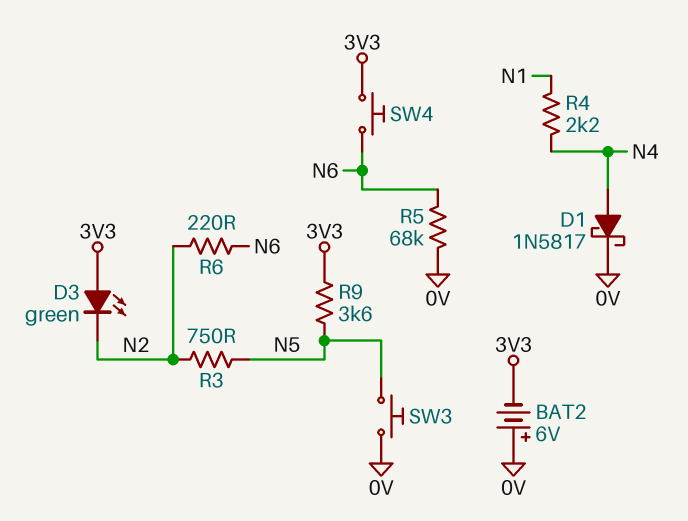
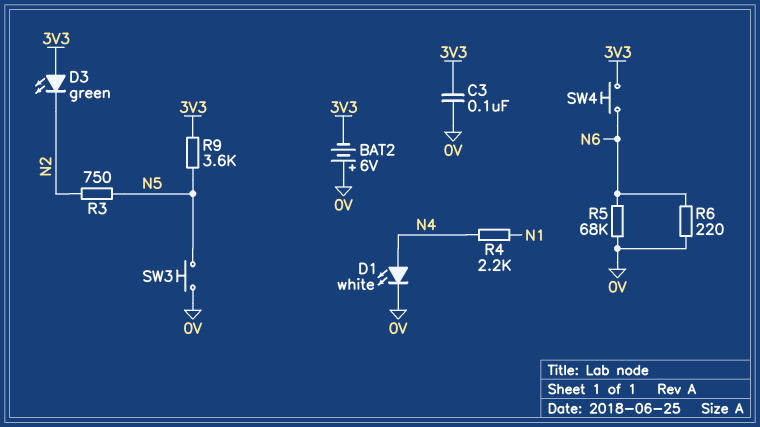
C3: none -> 100nF (0V, 3V3)
D1: schottky 1N5817 (A N4, K 0V) -> LED white (A N4, K 0V)
R6: 220 (N2, N6) -> 220 (0V, N6)

